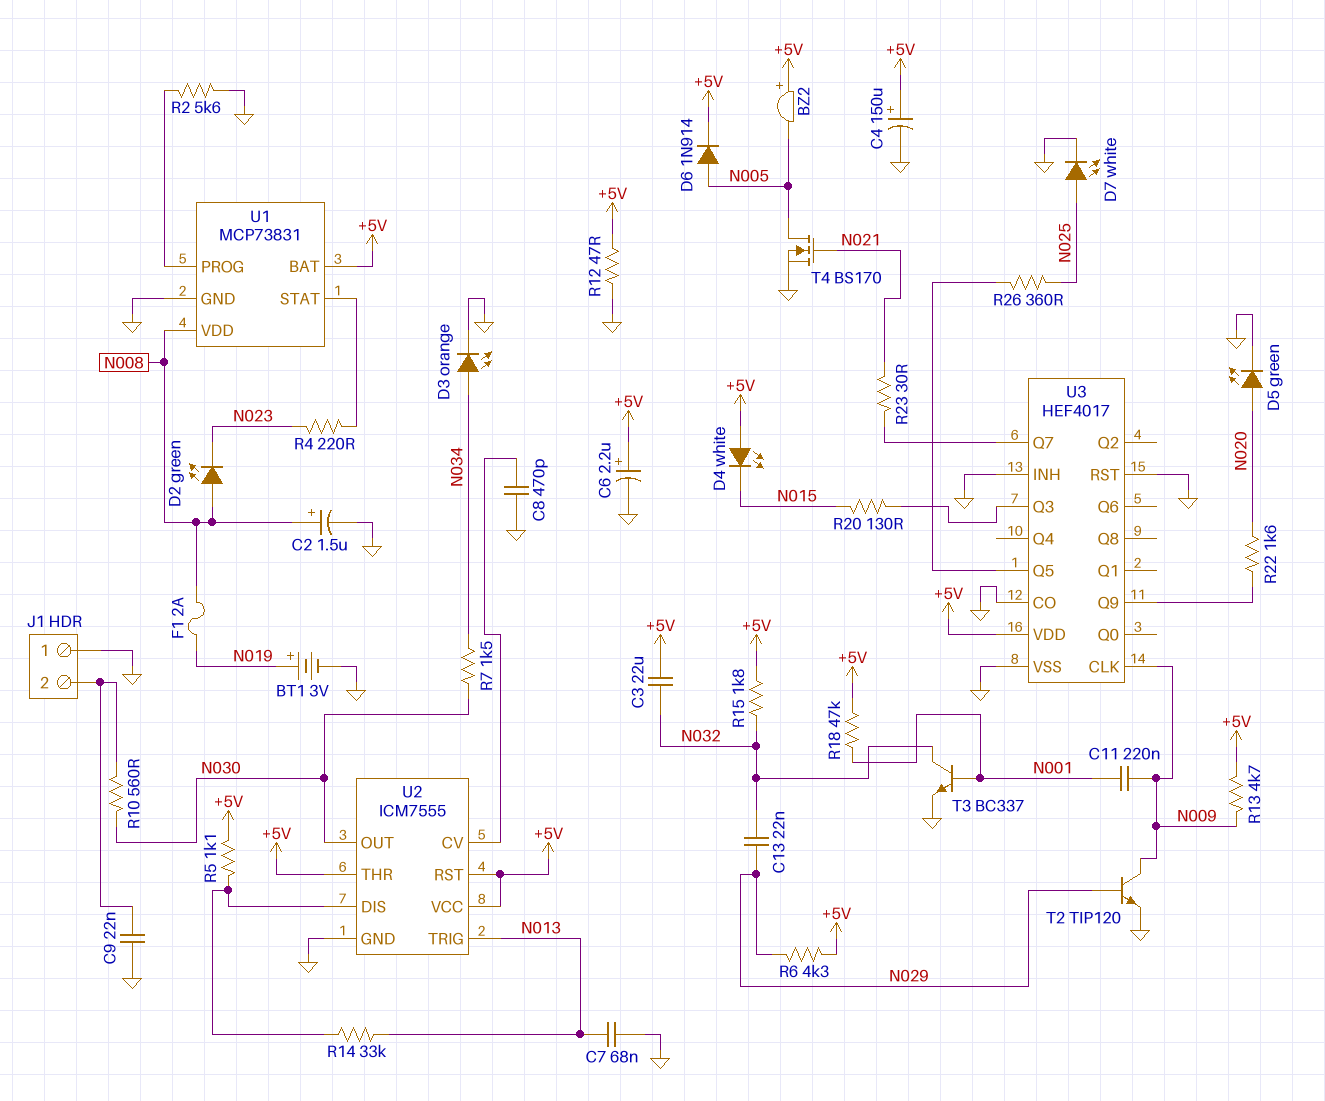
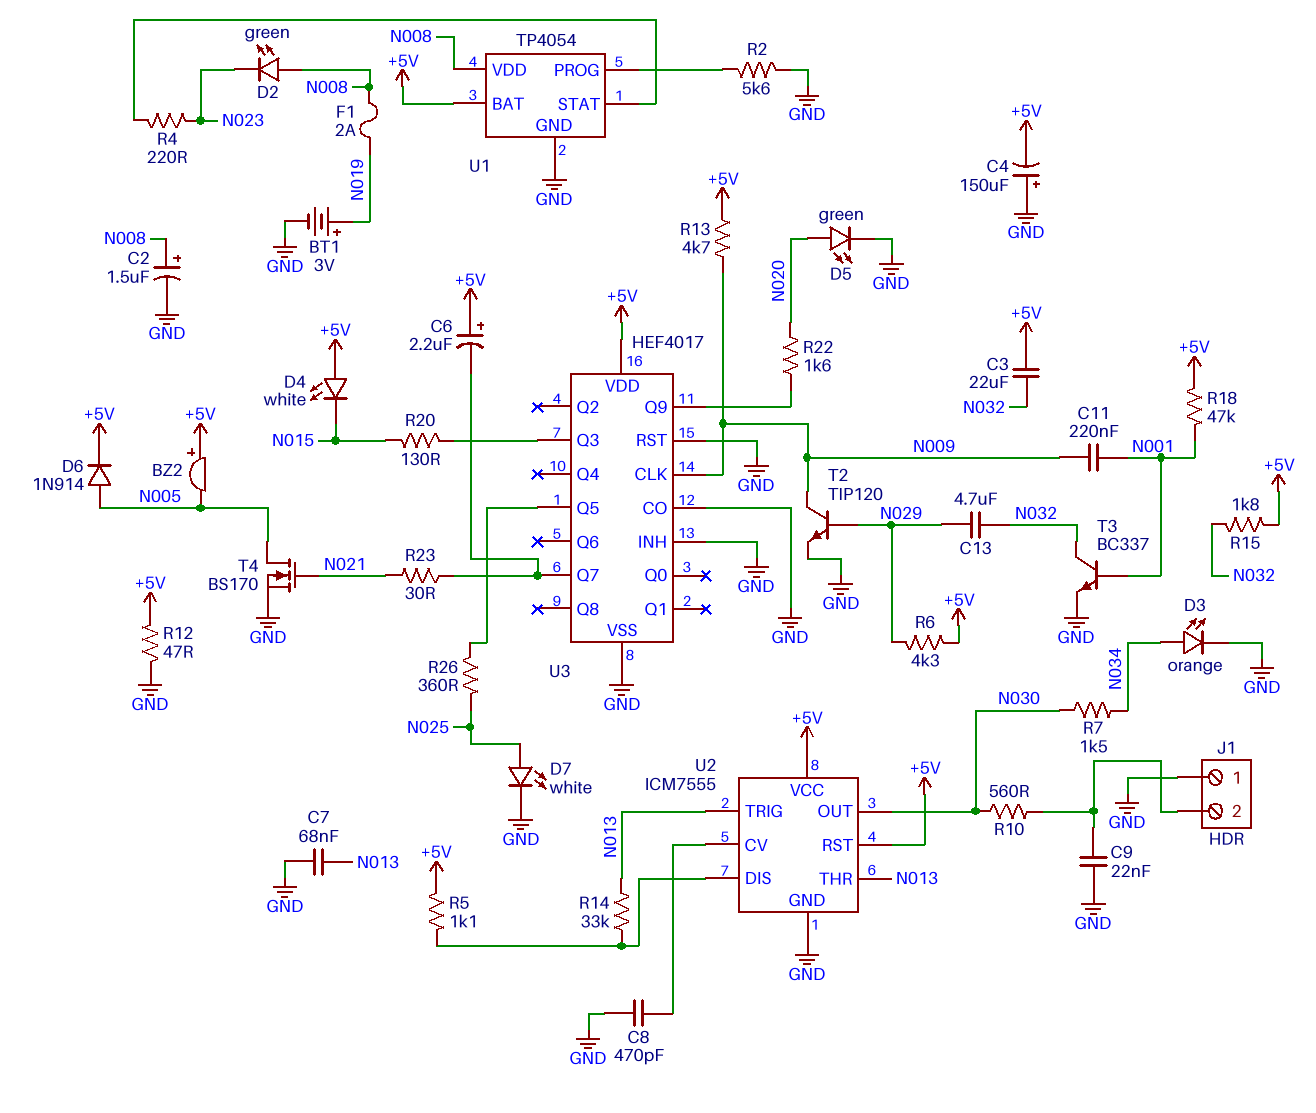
C4: 150uF (plus +5V, minus GND) -> 150uF (plus GND, minus +5V)
C6: 2.2uF (plus +5V, minus GND) -> 2.2uF (plus +5V, minus U3/Q7)
C13: 22nF (N029, N032) -> 4.7uF (N029, N032)
U1: MCP73831 -> TP4054
U2 pin THR: +5V -> N013

